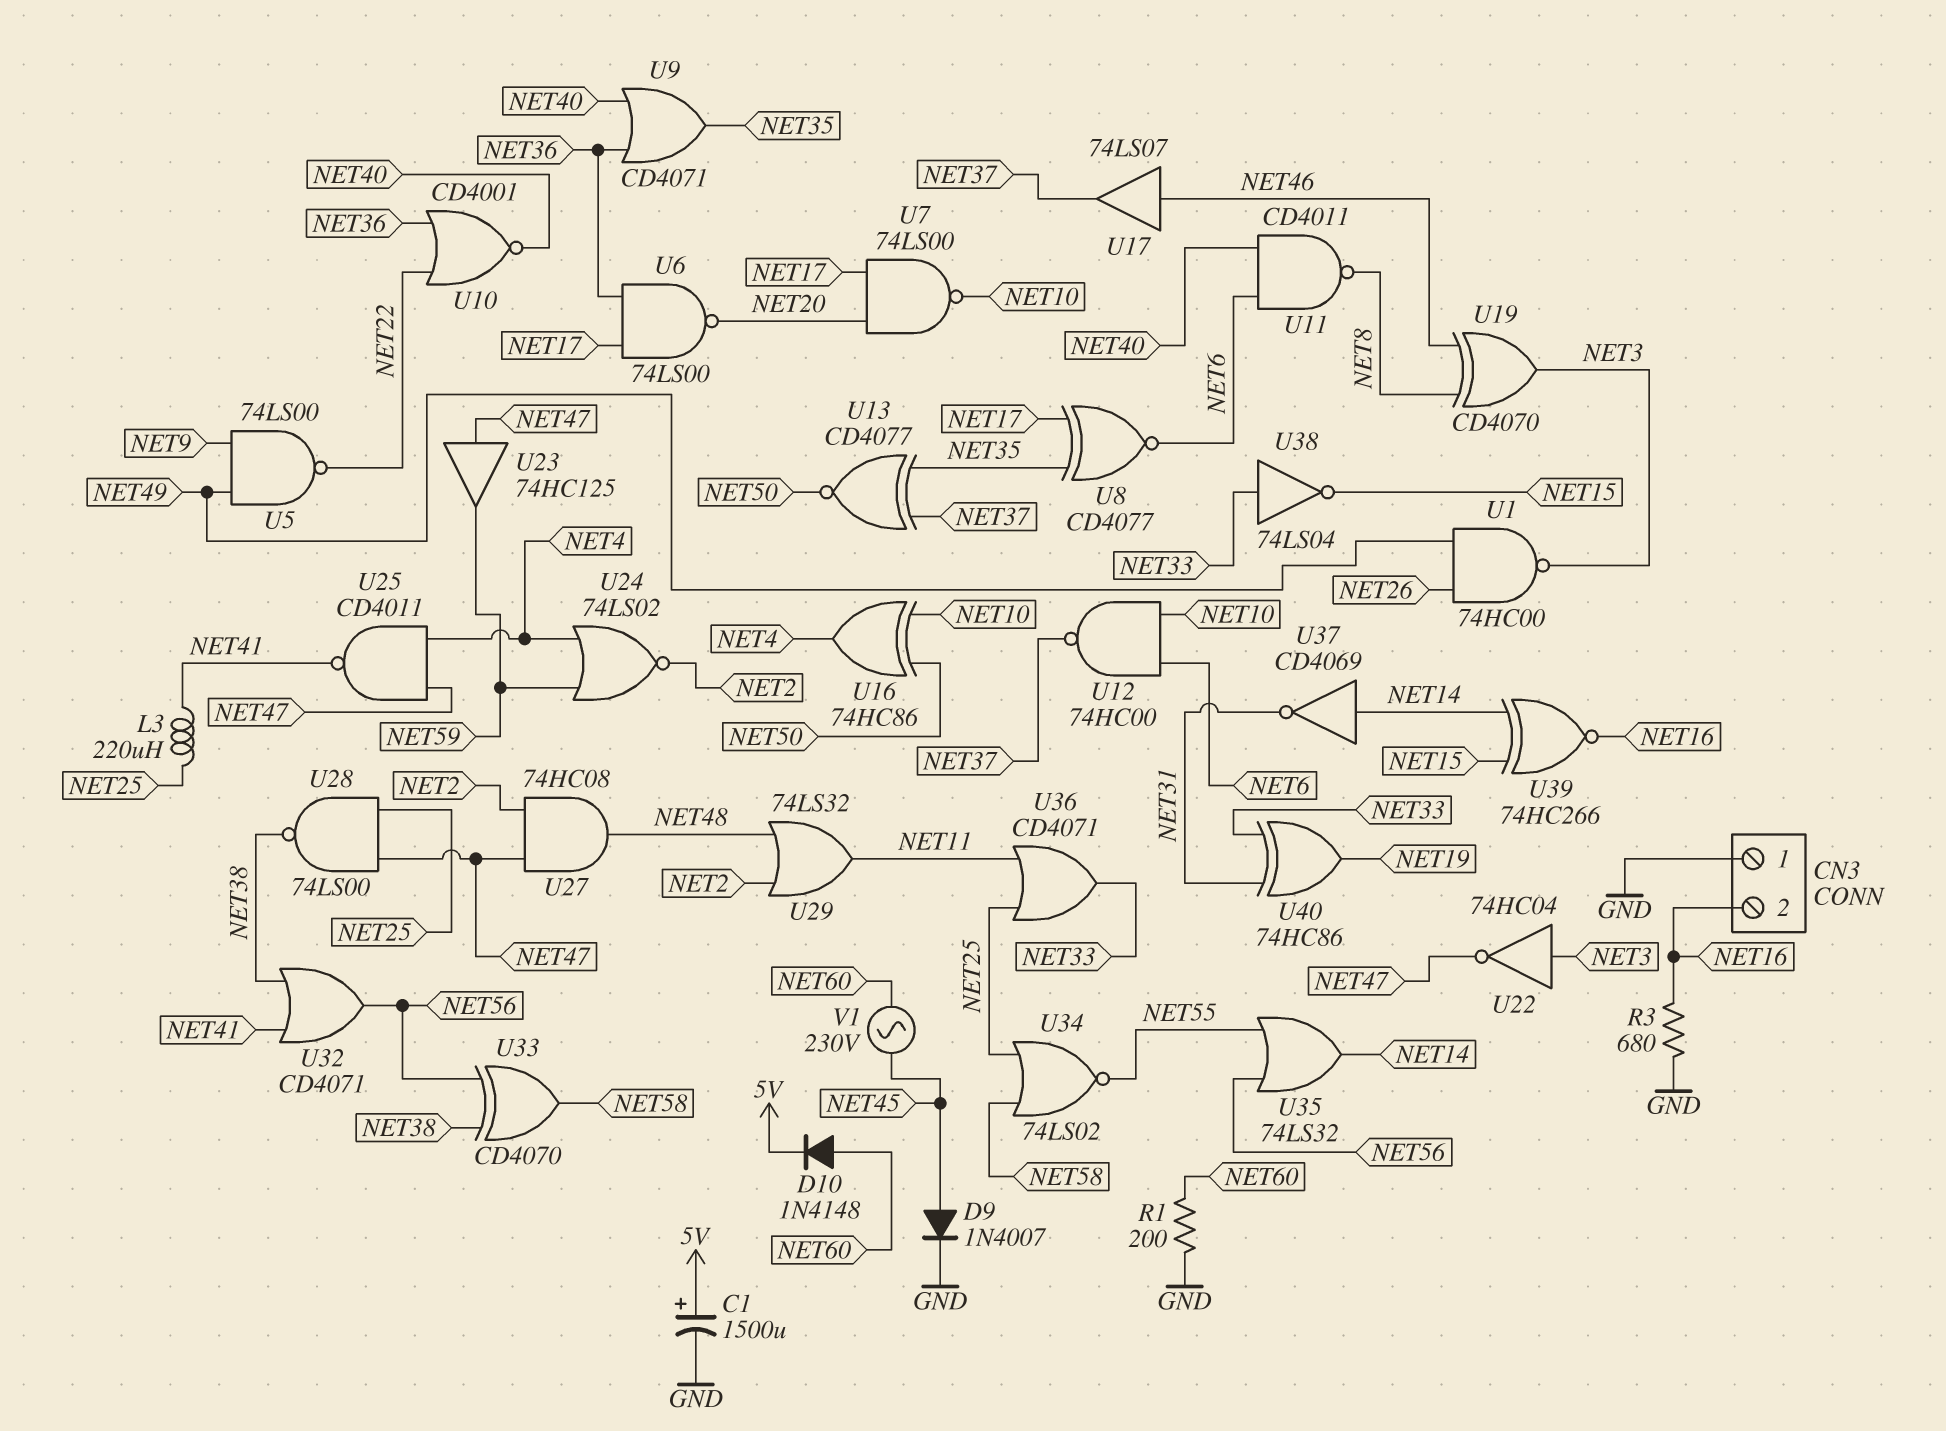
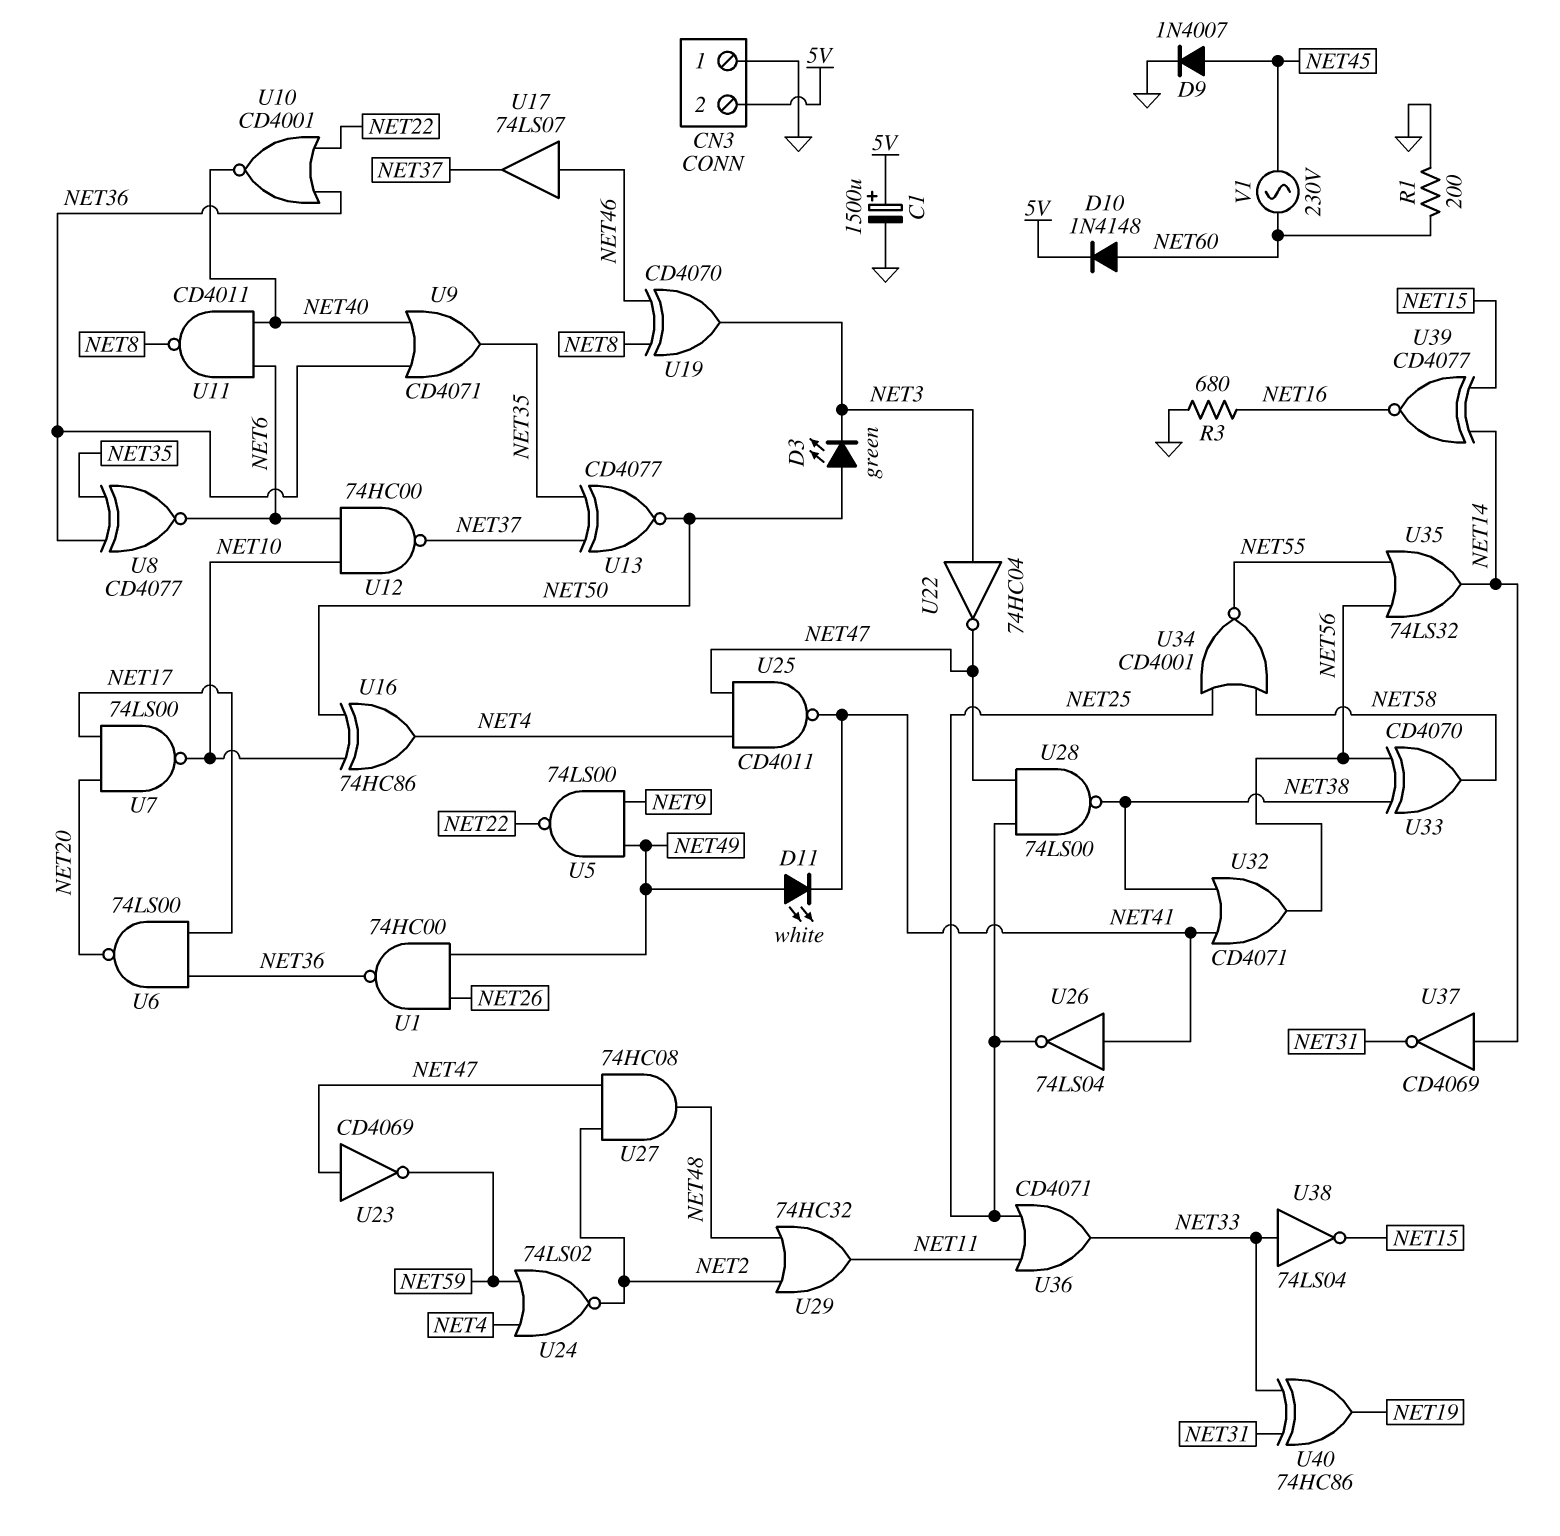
CN3 pin 2: NET16 -> 5V
D3: none -> LED green (A NET50, K NET3)
D11: none -> LED white (A NET49, K NET41)
L3: 220uH (NET25, NET41) -> none
U1: NAND 74HC00 (in NET26, in NET49, out NET3) -> NAND 74HC00 (in NET26, in NET49, out NET36)
U8: XNOR CD4077 (in NET17, in NET35, out NET6) -> XNOR CD4077 (in NET35, in NET36, out NET6)
U23: buffer 74HC125 (in NET47, out NET59) -> NOT CD4069 (in NET47, out NET59)
U26: none -> NOT 74LS04 (in NET41, out NET25)
U29: OR 74LS32 (in NET2, in NET48, out NET11) -> OR 74HC32 (in NET2, in NET48, out NET11)
U34: NOR 74LS02 (in NET25, in NET58, out NET55) -> NOR CD4001 (in NET25, in NET58, out NET55)
U39: XNOR 74HC266 (in NET14, in NET15, out NET16) -> XNOR CD4077 (in NET14, in NET15, out NET16)

